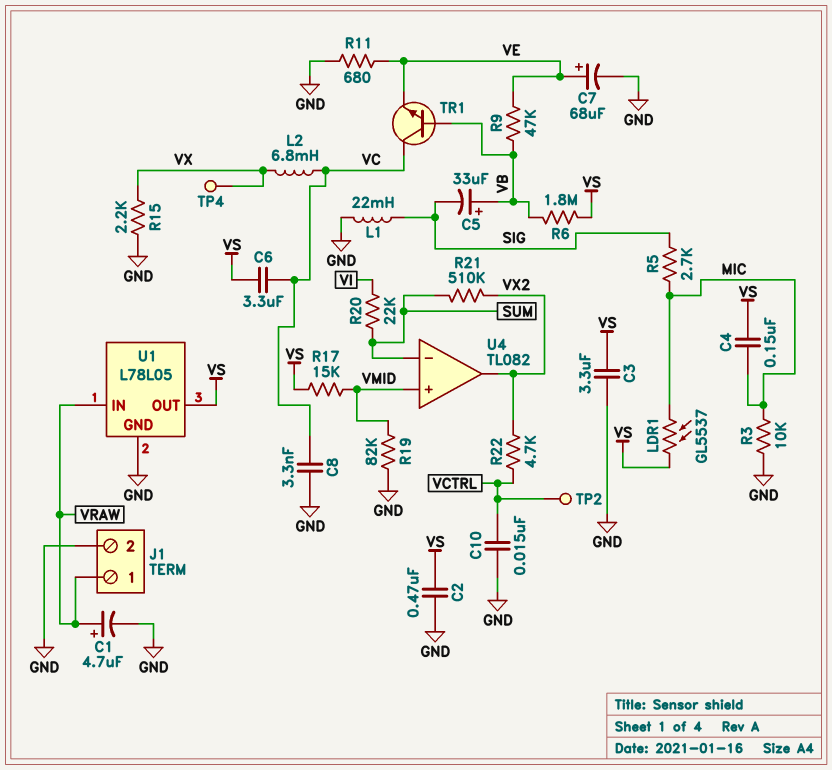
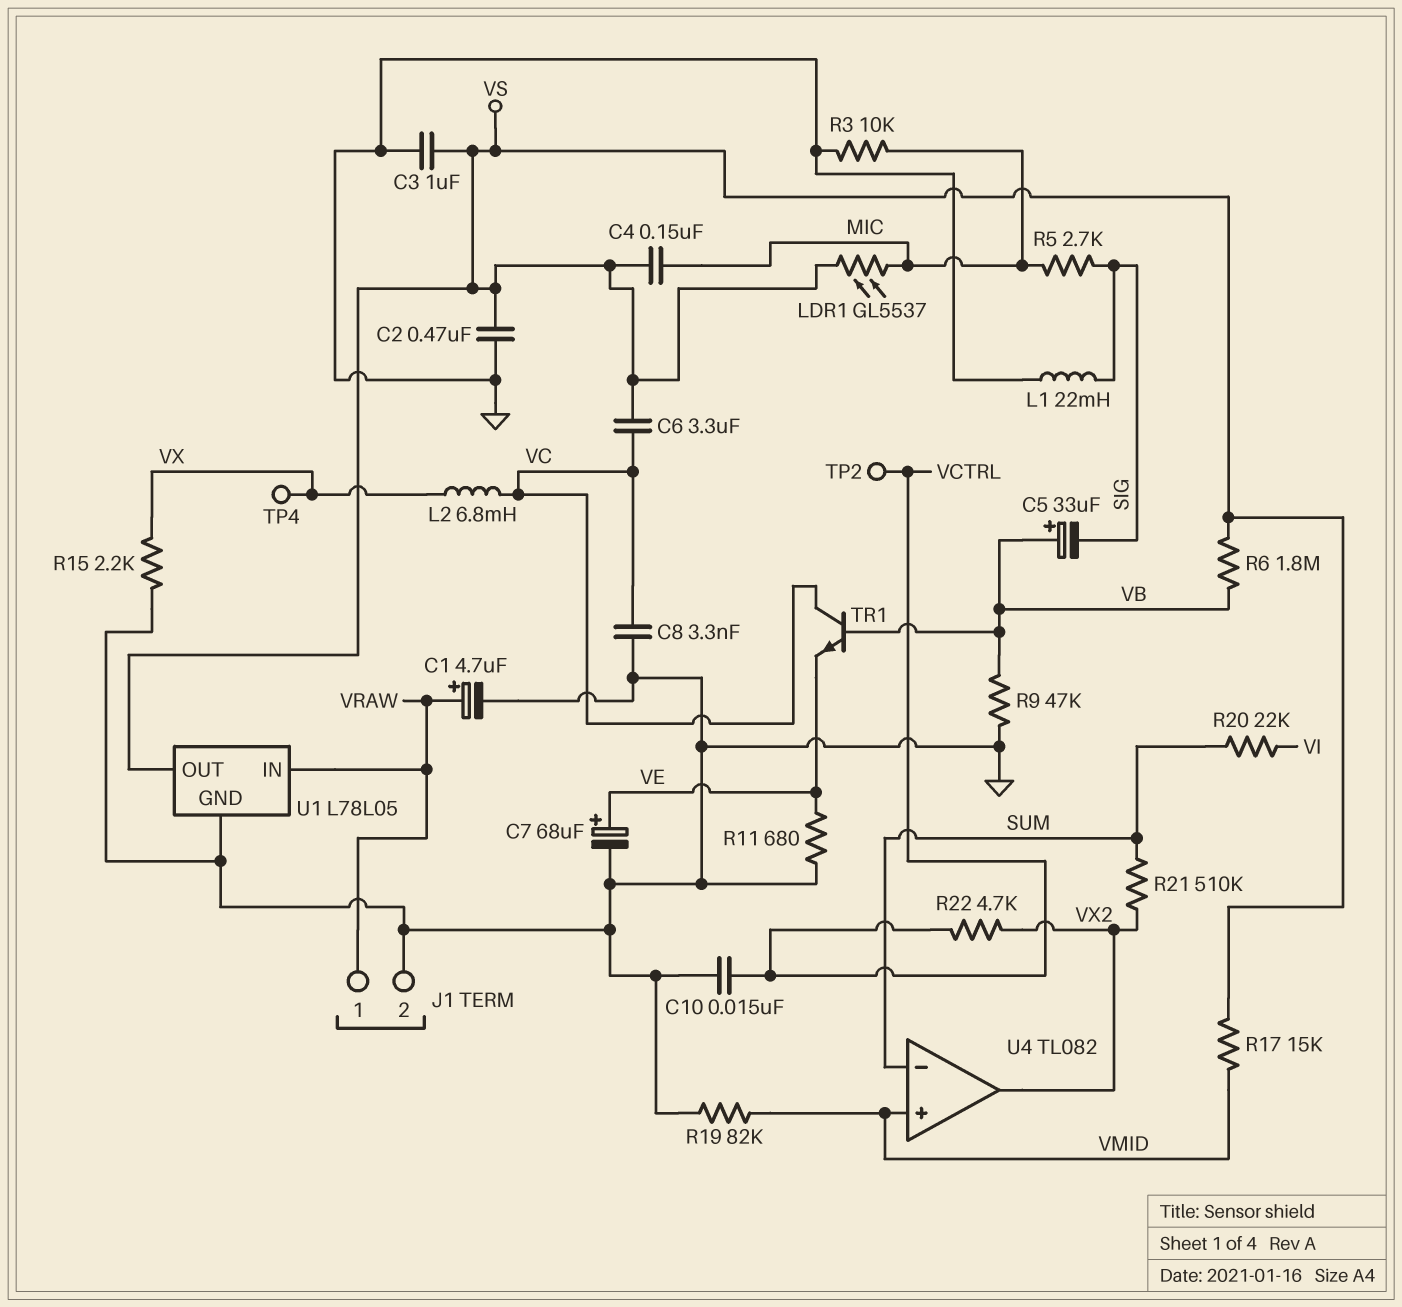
C3: 3.3uF (GND, VS) -> 1uF (GND, VS)
R9: 47k (VB, VE) -> 47k (GND, VB)

